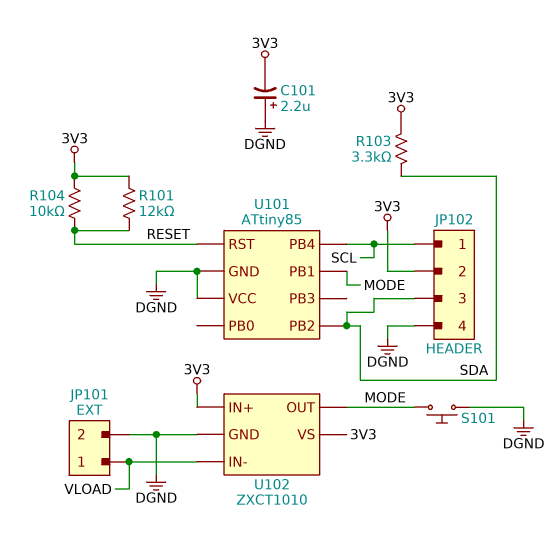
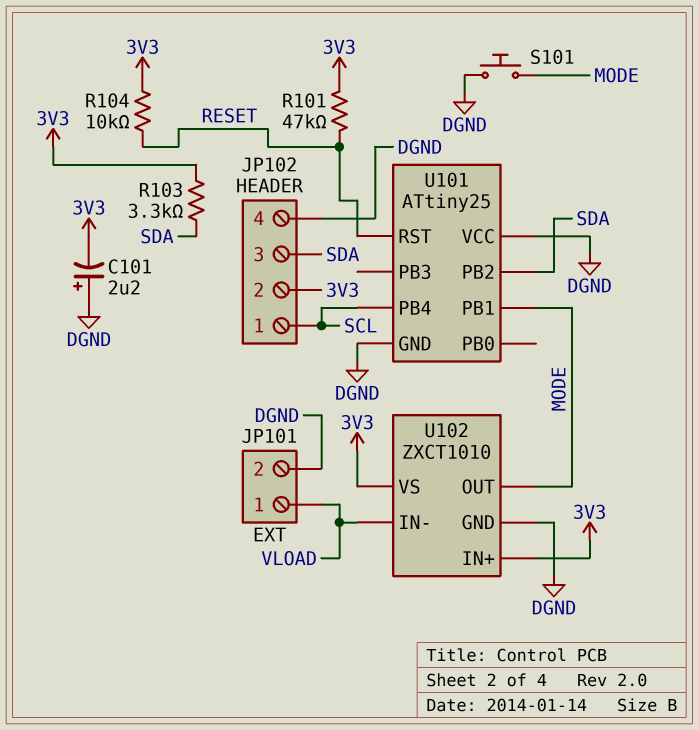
R101: 12k (3V3, RESET) -> 47k (3V3, RESET)
U101: ATtiny85 -> ATtiny25

